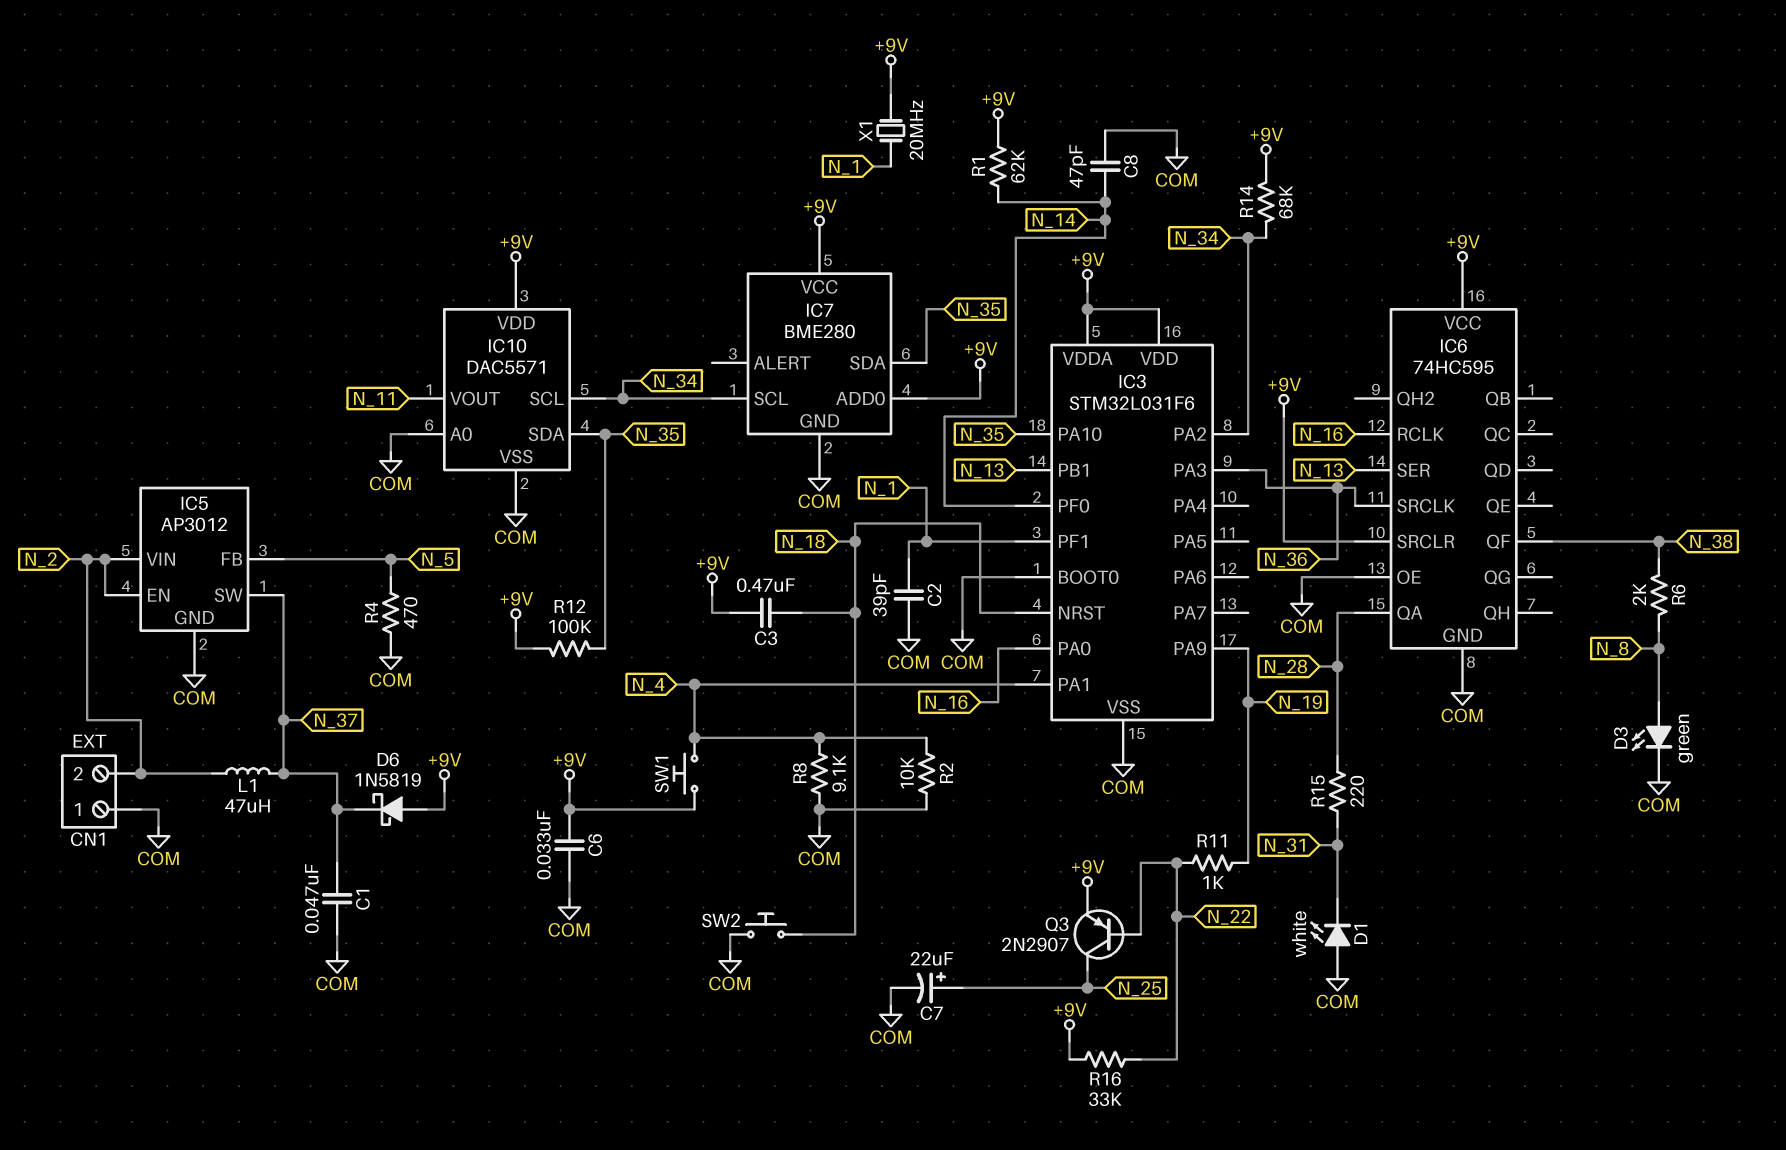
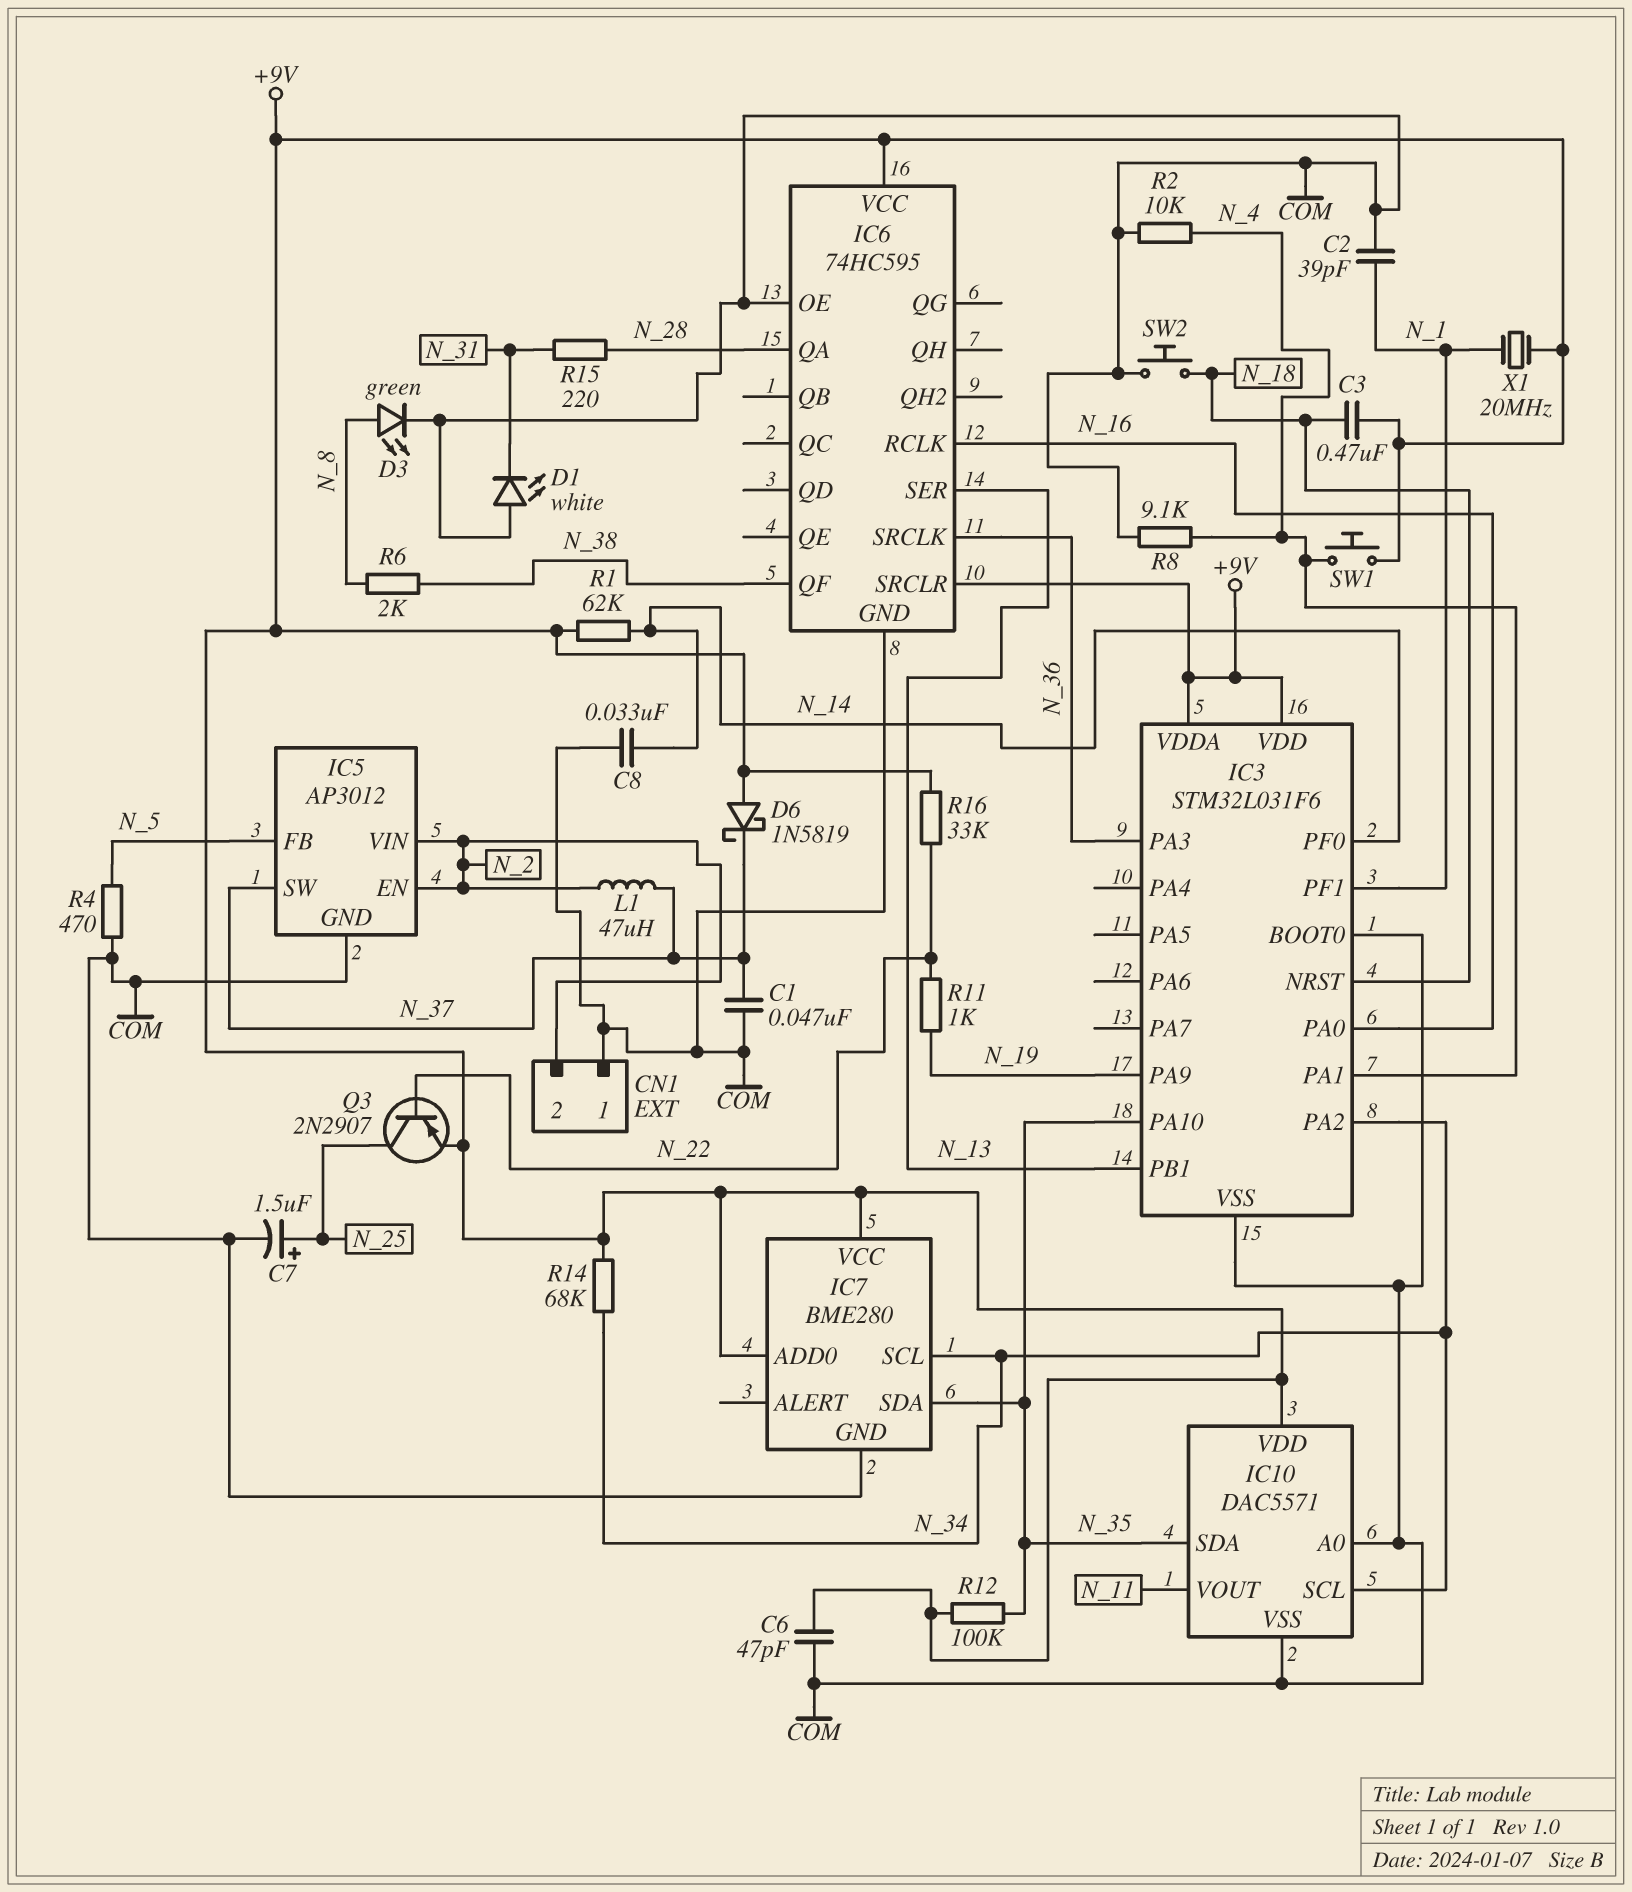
C6: 33nF (+9V, COM) -> 47pF (+9V, COM)
C7: 22uF (plus N_25, minus COM) -> 1.5uF (plus N_25, minus COM)
C8: 47pF (COM, N_14) -> 33nF (COM, N_14)

